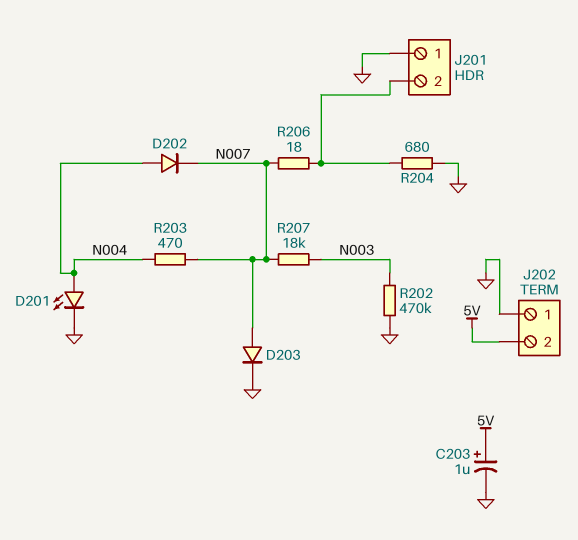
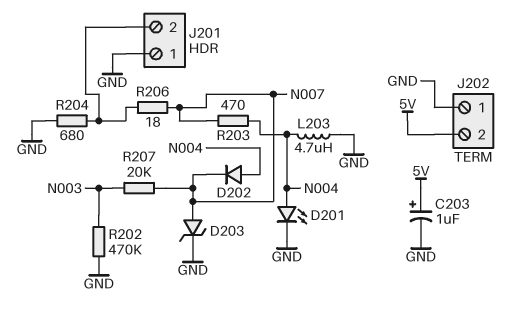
D203: diode (A N007, K GND) -> zener (A N007, K GND)
L203: none -> 4.7uH (GND, N004)
R207: 18k (N003, N007) -> 20k (N003, N007)

